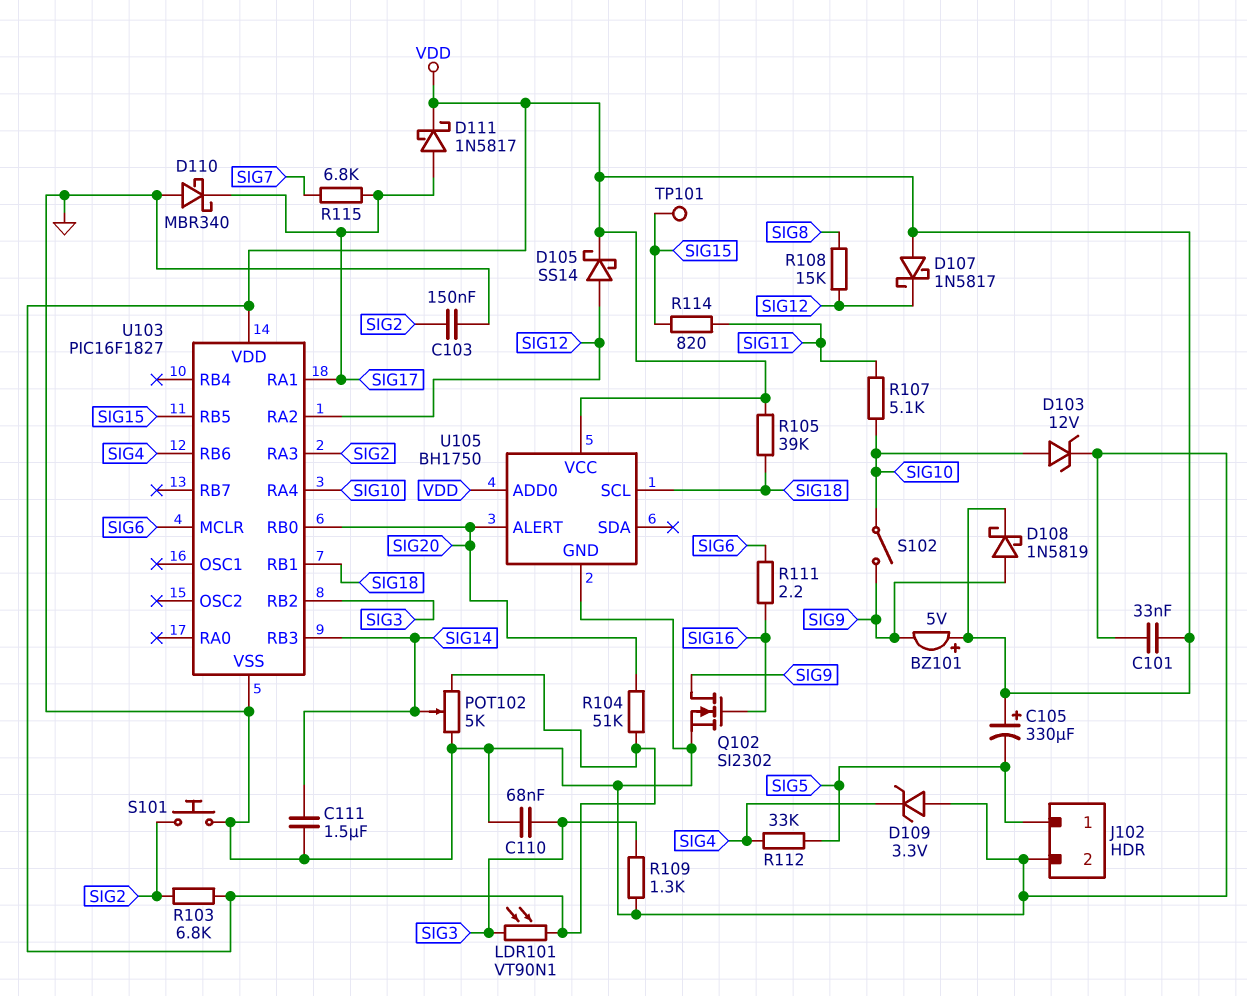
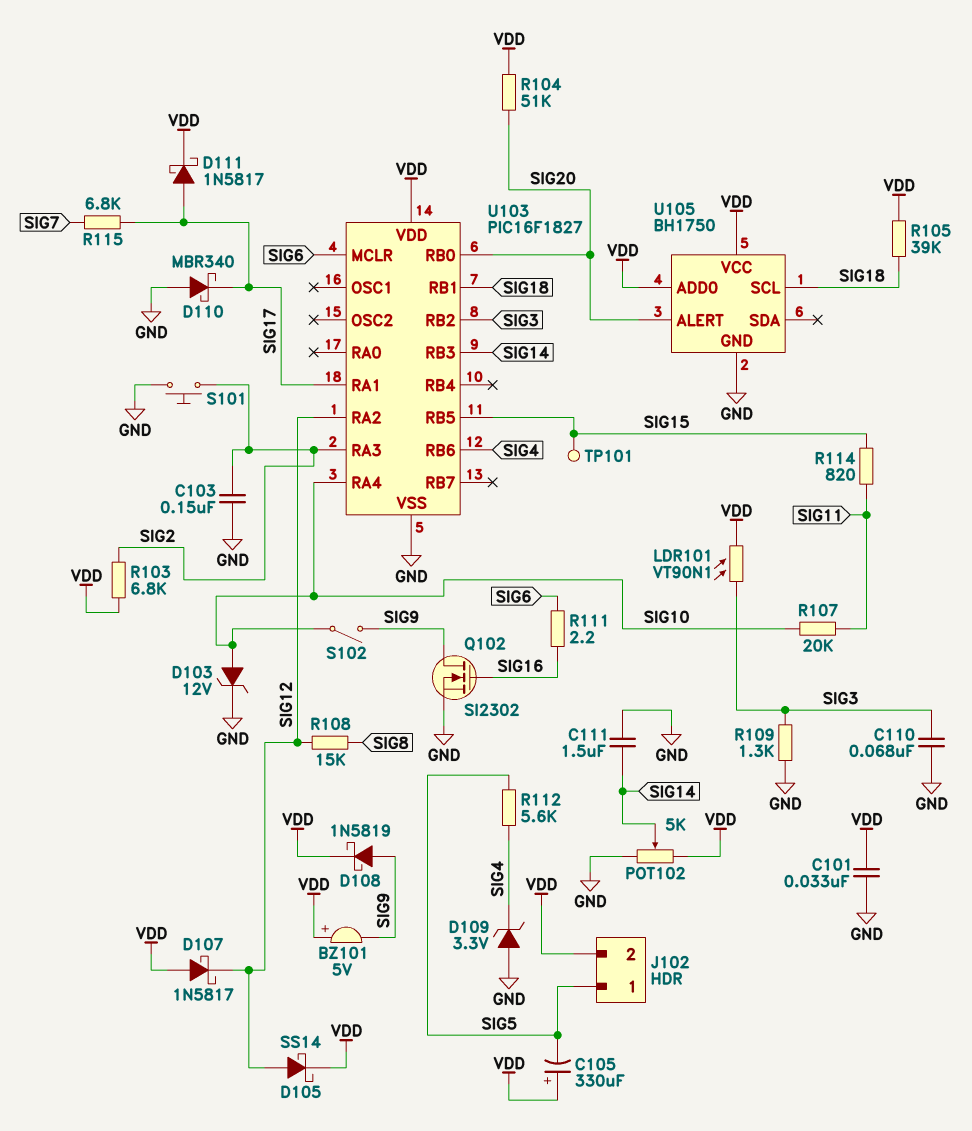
J102 pin 2: GND -> VDD
R107: 5.1k (SIG10, SIG11) -> 20k (SIG10, SIG11)
R112: 33k (SIG4, SIG5) -> 5.6k (SIG4, SIG5)

